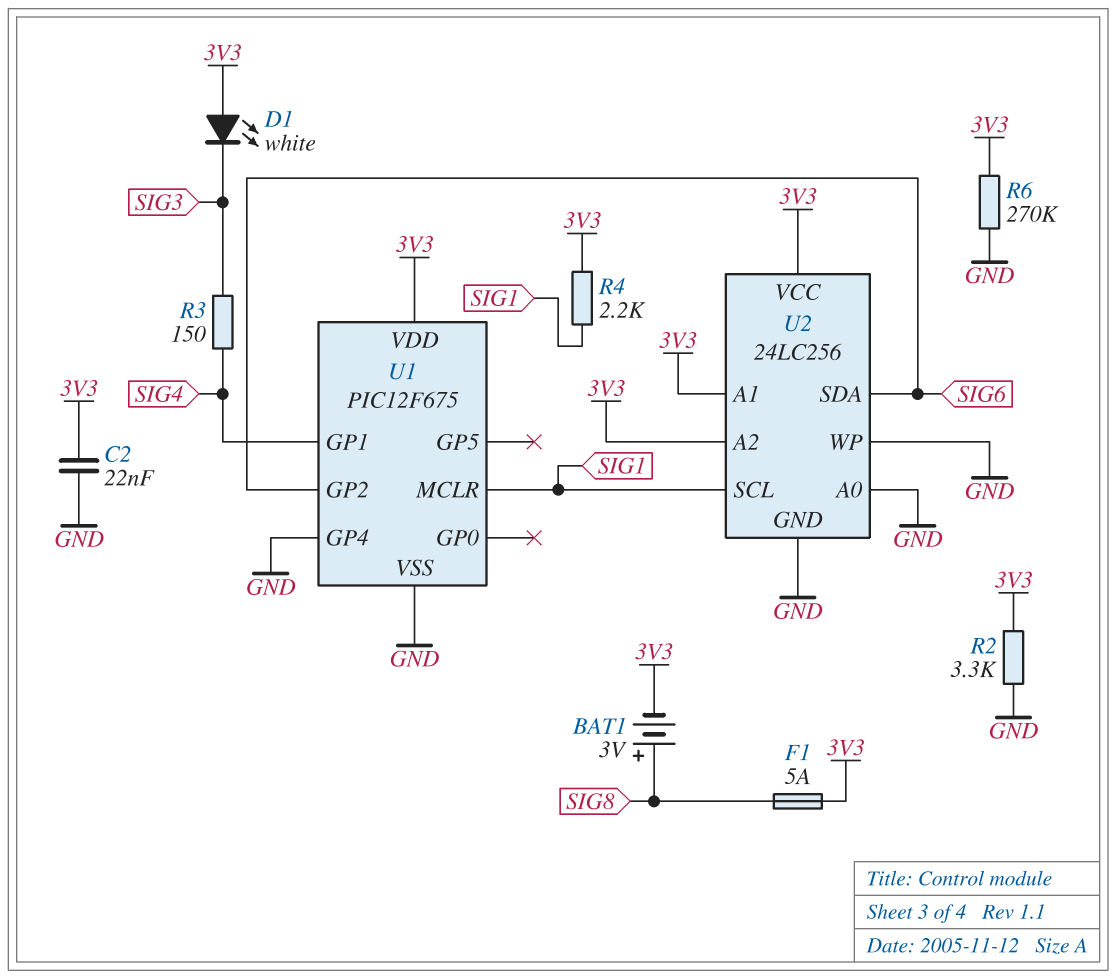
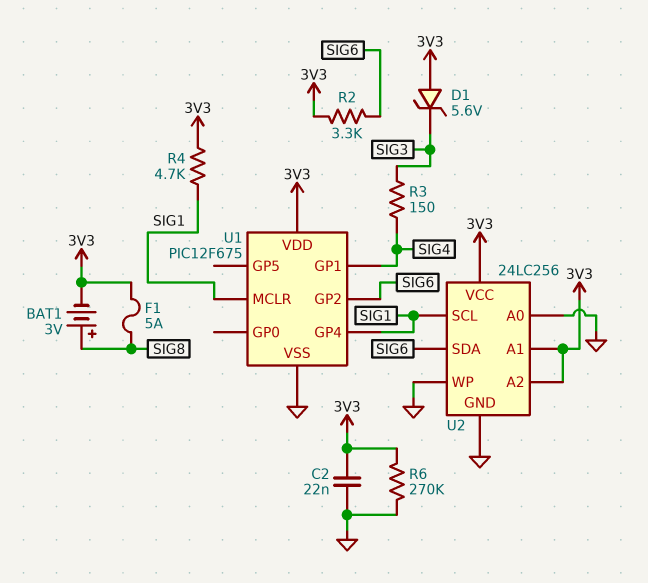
D1: LED white (A 3V3, K SIG3) -> zener 5.6V (A 3V3, K SIG3)
R2: 3.3k (3V3, GND) -> 3.3k (3V3, SIG6)
R4: 2.2k (3V3, SIG1) -> 4.7k (3V3, SIG1)
U1 pin GP4: GND -> SIG1

